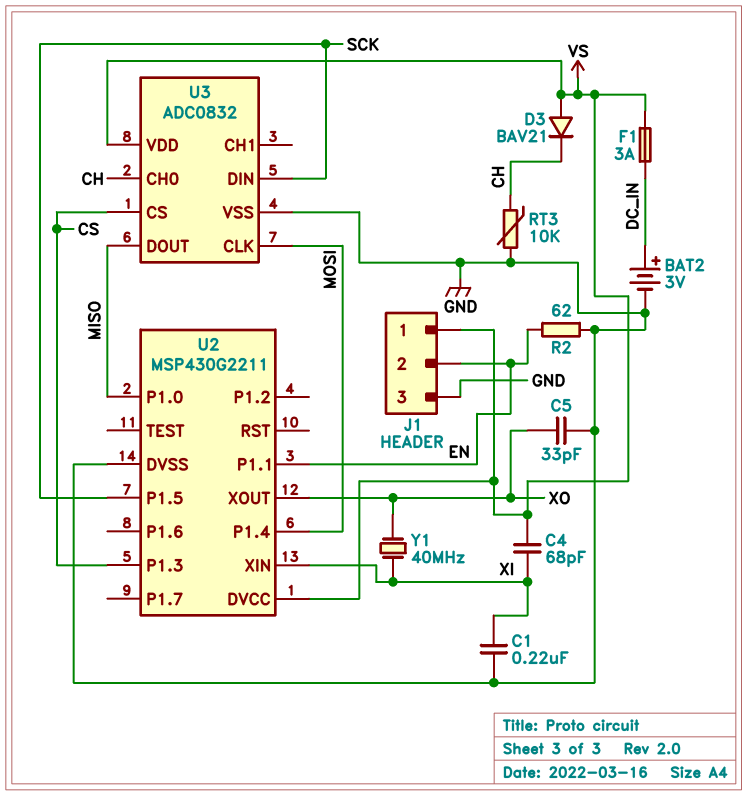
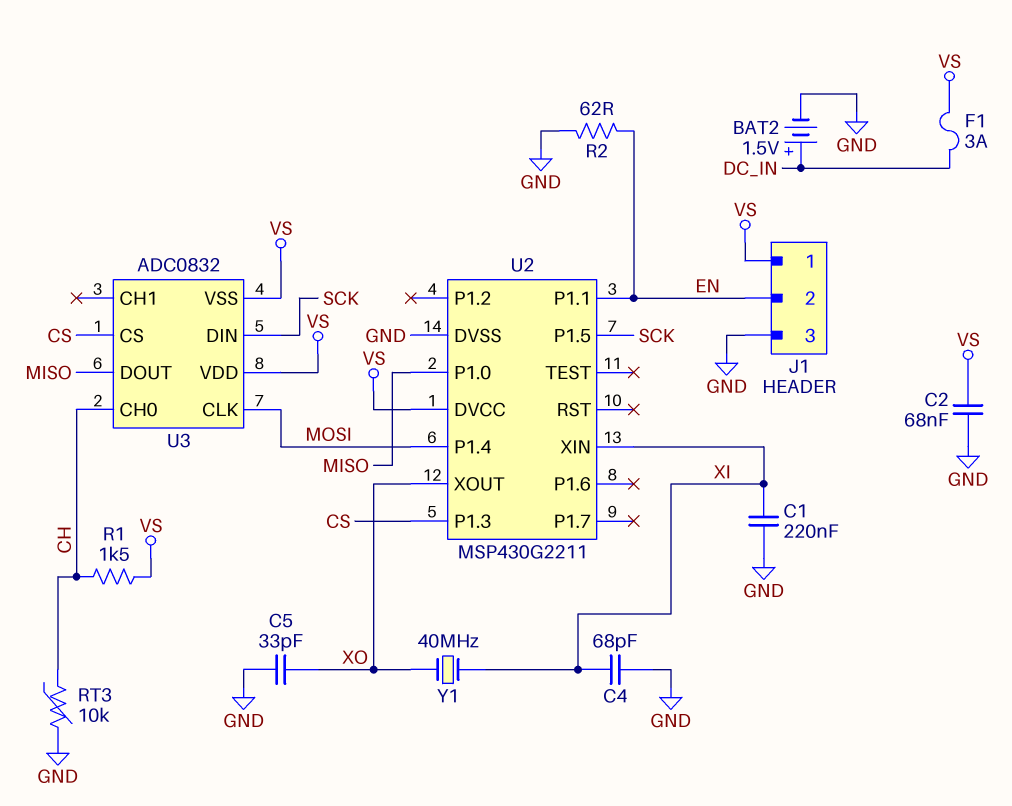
BAT2: 3V (plus DC_IN, minus GND) -> 1.5V (plus DC_IN, minus GND)
C2: none -> 68nF (GND, VS)
C4: 68pF (VS, XI) -> 68pF (GND, XI)
D3: diode BAV21 (A VS, K CH) -> none
R1: none -> 1.5k (CH, VS)
U3 pin VSS: GND -> VS

